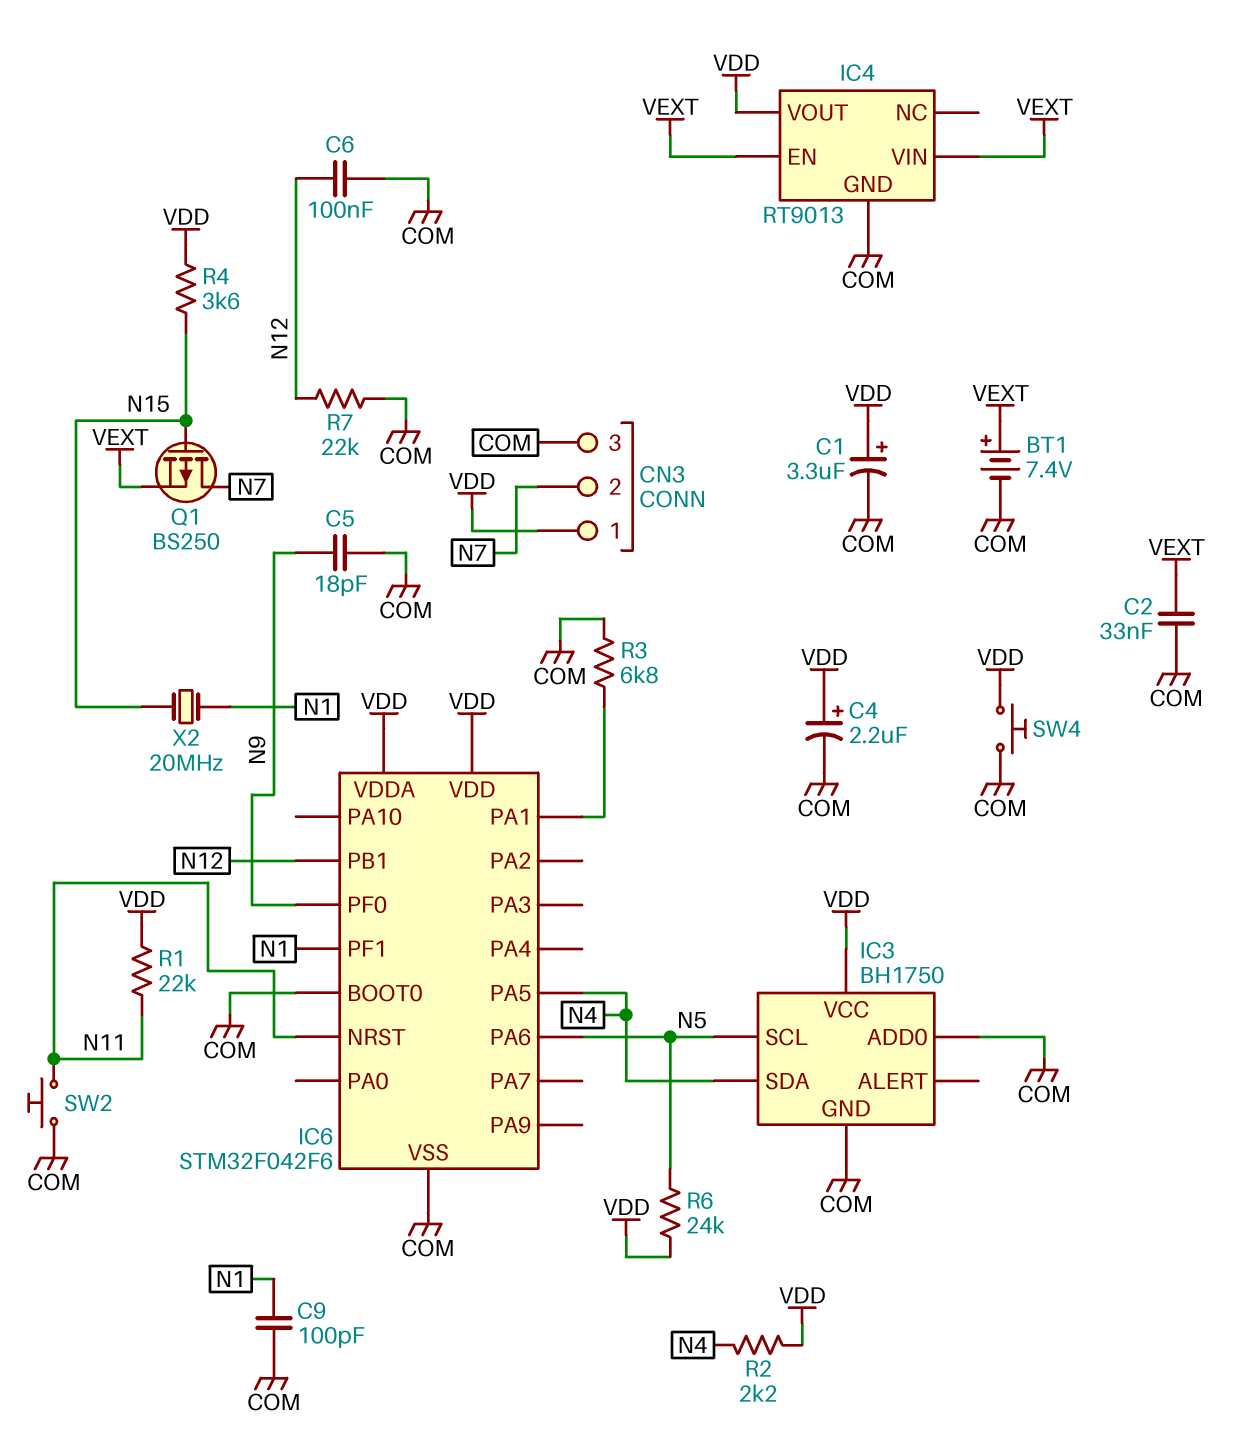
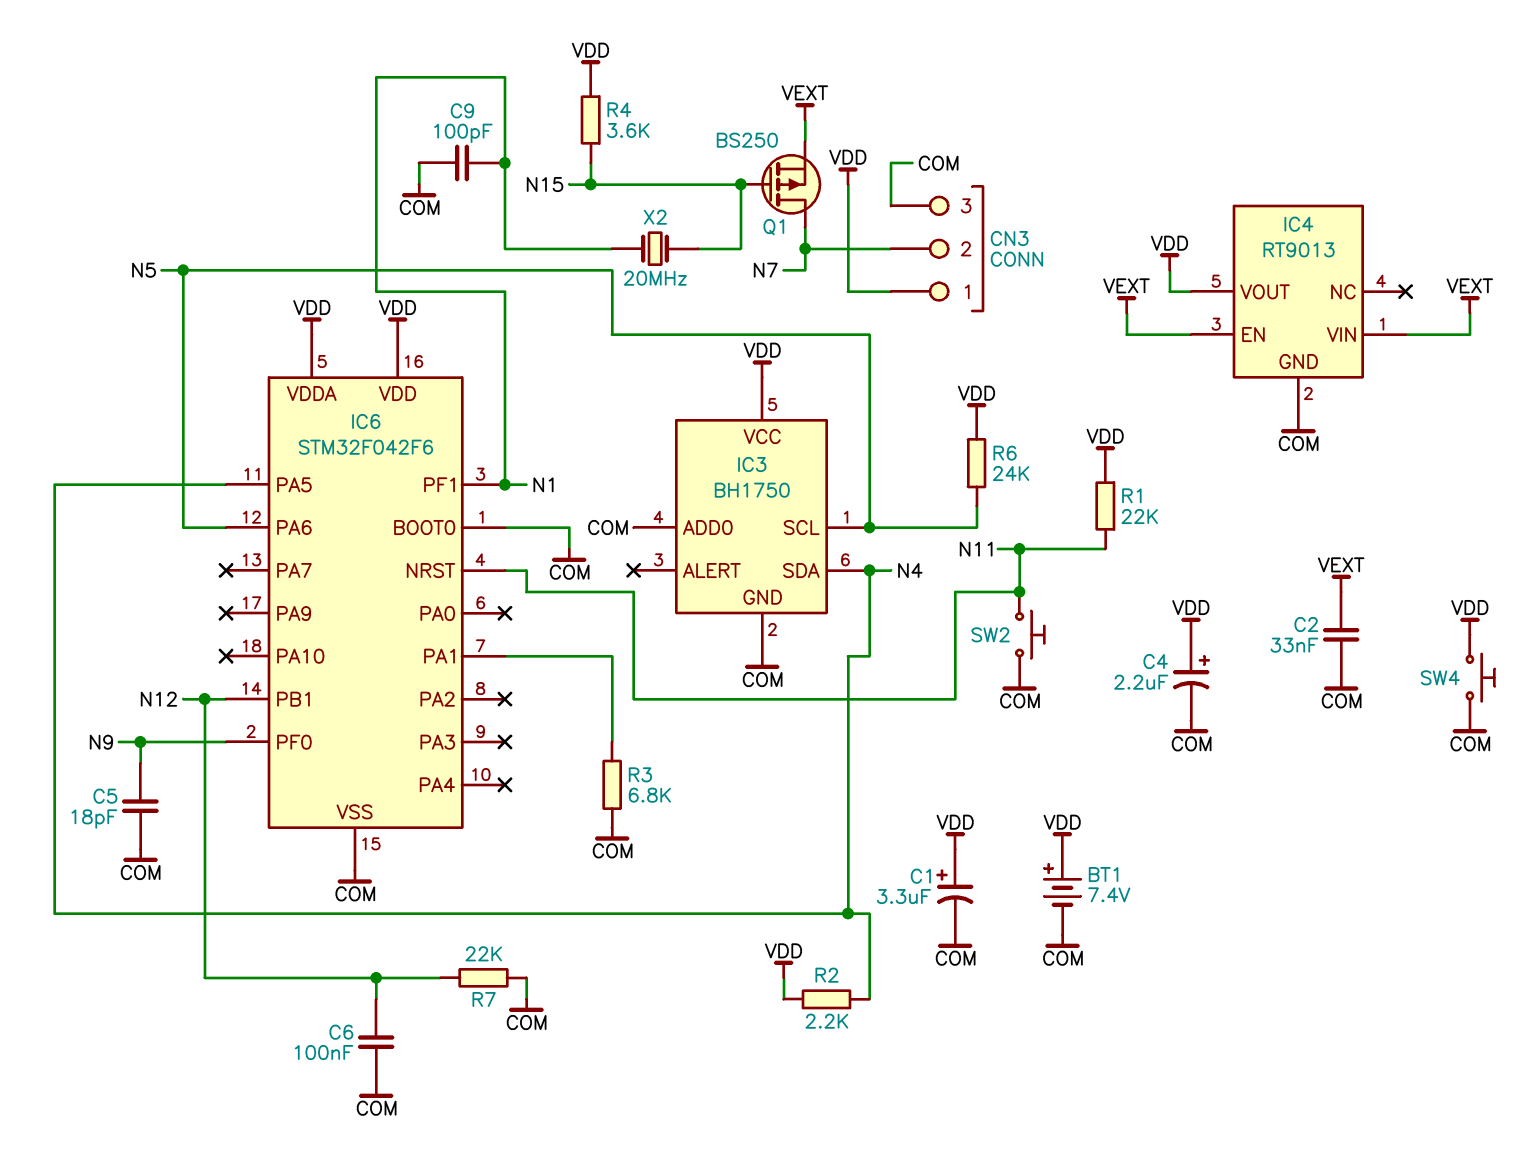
BT1: 7.4V (plus VEXT, minus COM) -> 7.4V (plus VDD, minus COM)

